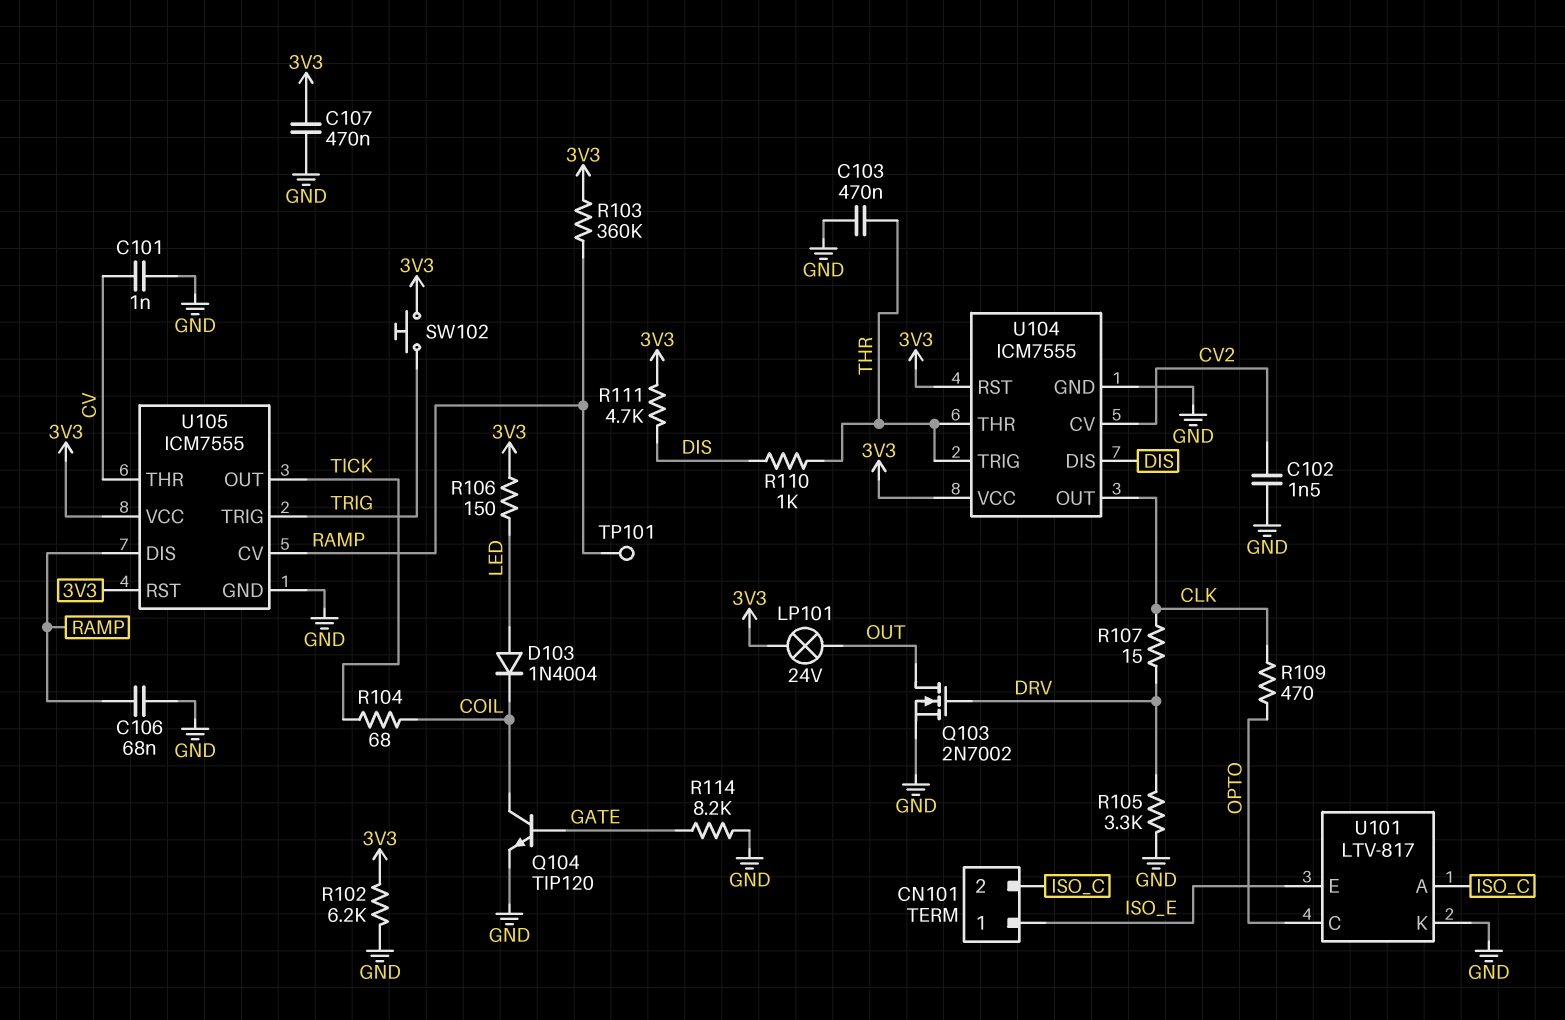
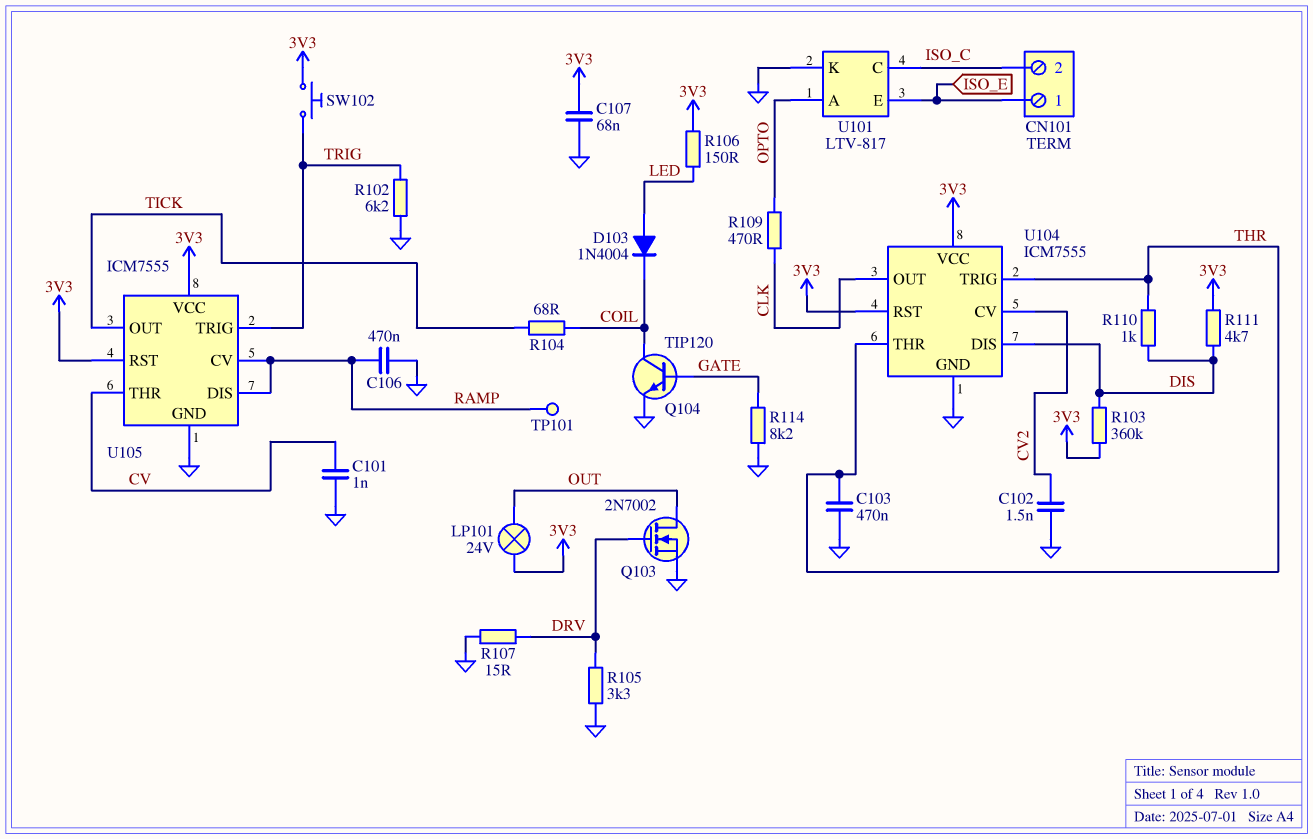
C106: 68nF (GND, RAMP) -> 470nF (GND, RAMP)
C107: 470nF (3V3, GND) -> 68nF (3V3, GND)
R102: 6.2k (3V3, GND) -> 6.2k (GND, TRIG)
R103: 360k (3V3, RAMP) -> 360k (3V3, DIS)
R107: 15 (CLK, DRV) -> 15 (DRV, GND)
U101 pin A: ISO_C -> OPTO
U101 pin C: OPTO -> ISO_C

